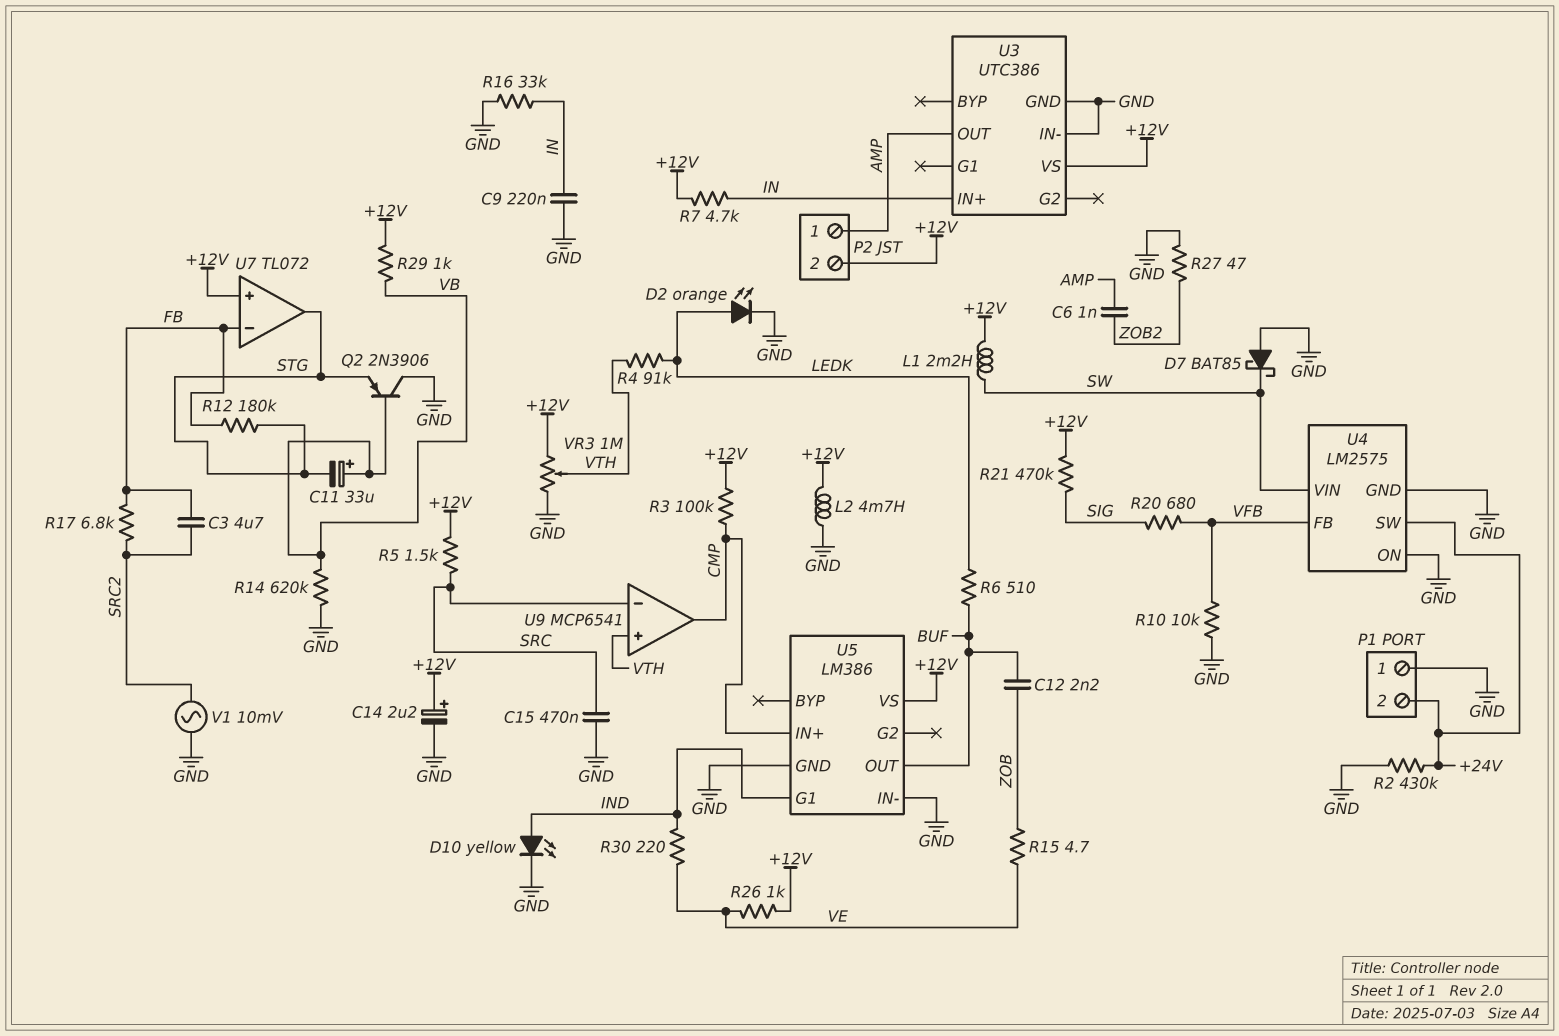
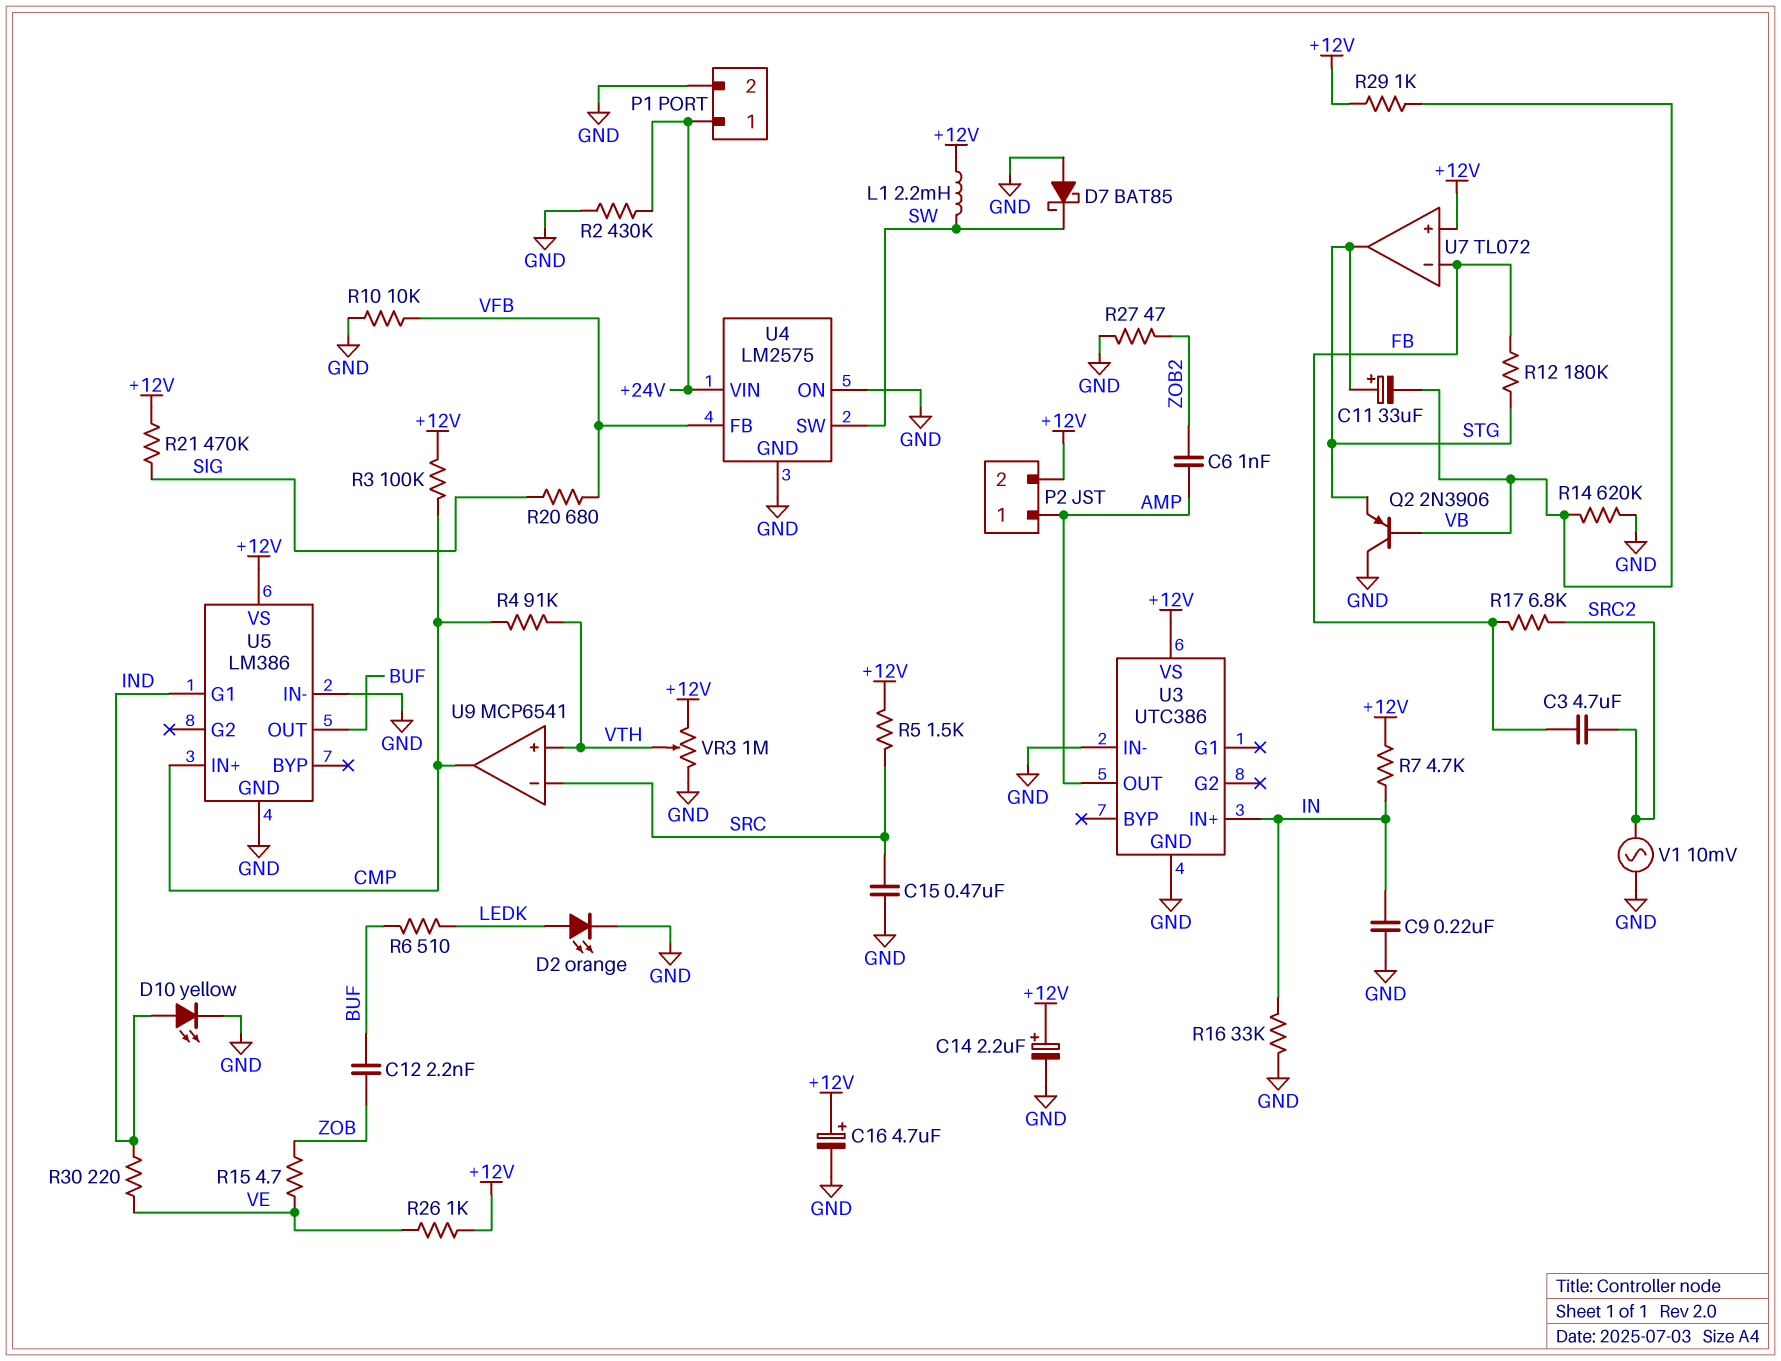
C11: 33uF (plus VB, minus STG) -> 33uF (plus STG, minus VB)
C16: none -> 4.7uF (plus +12V, minus GND)
L2: 4.7mH (+12V, GND) -> none
P1 pin 1: GND -> +24V
P1 pin 2: +24V -> GND
R4: 91k (LEDK, VTH) -> 91k (CMP, VTH)
U4 pin SW: +24V -> SW
U4 pin VIN: SW -> +24V

